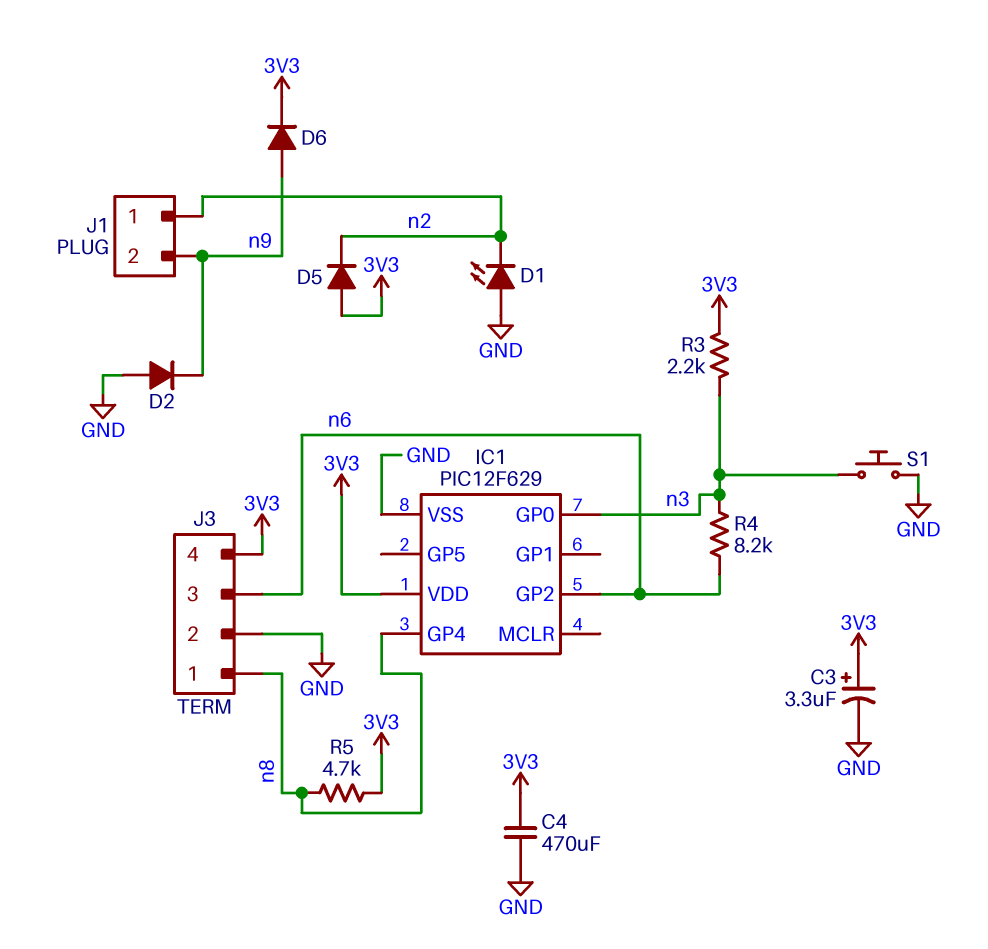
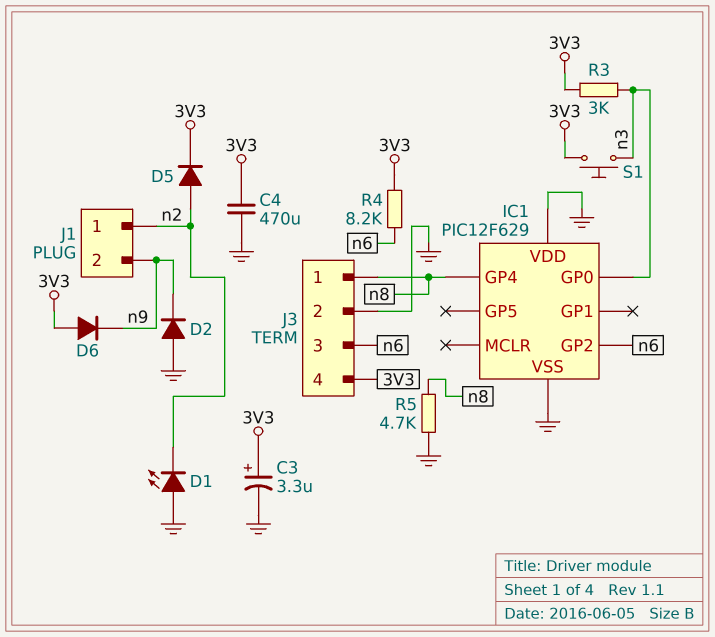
D5: diode (A 3V3, K n2) -> diode (A n2, K 3V3)
D6: diode (A n9, K 3V3) -> diode (A 3V3, K n9)
IC1 pin VDD: 3V3 -> GND
R3: 2.2k (3V3, n3) -> 3k (3V3, n3)
R4: 8.2k (n3, n6) -> 8.2k (3V3, n6)
R5: 4.7k (3V3, n8) -> 4.7k (GND, n8)
S1: button (GND, n3) -> button (3V3, n3)

